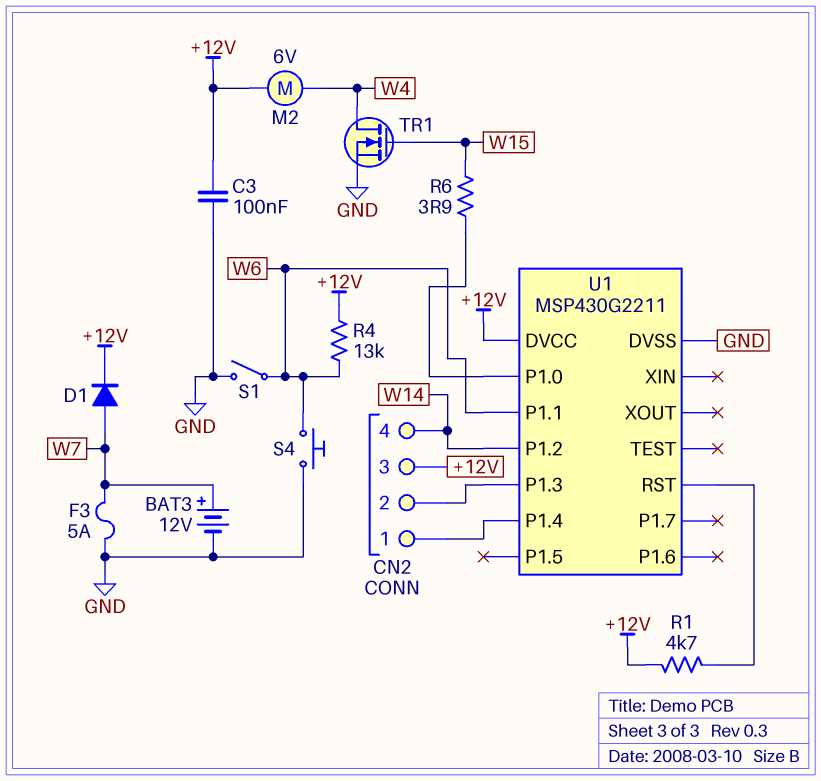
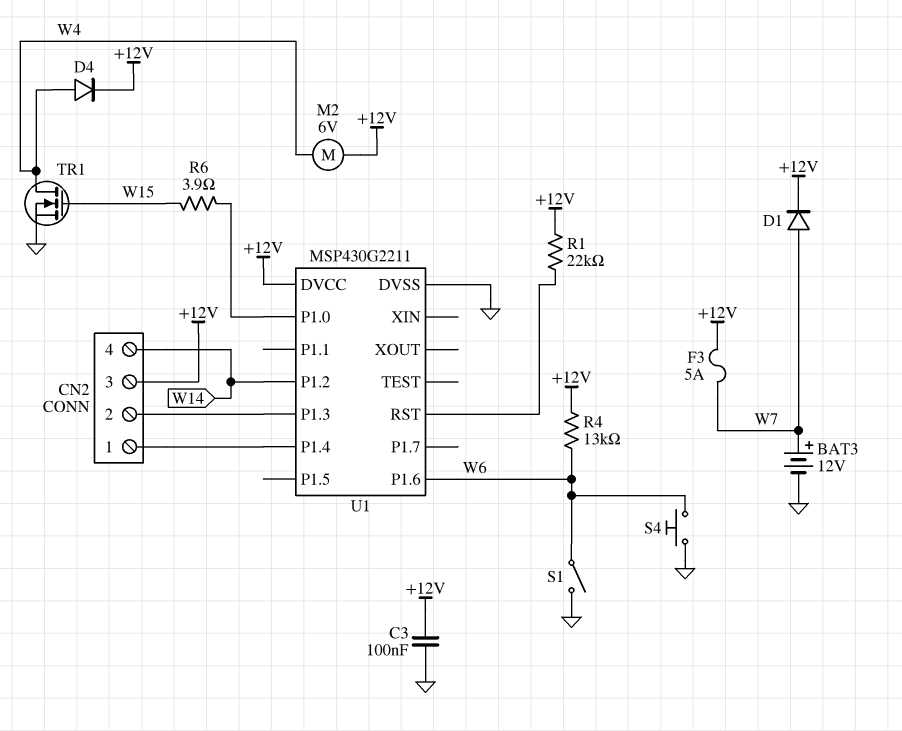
D4: none -> diode (A W4, K +12V)
F3: 5A (GND, W7) -> 5A (+12V, W7)
R1: 4.7k (+12V, U1/RST) -> 22k (+12V, U1/RST)
U1 pin P1.1: W6 -> none
U1 pin P1.6: none -> W6

